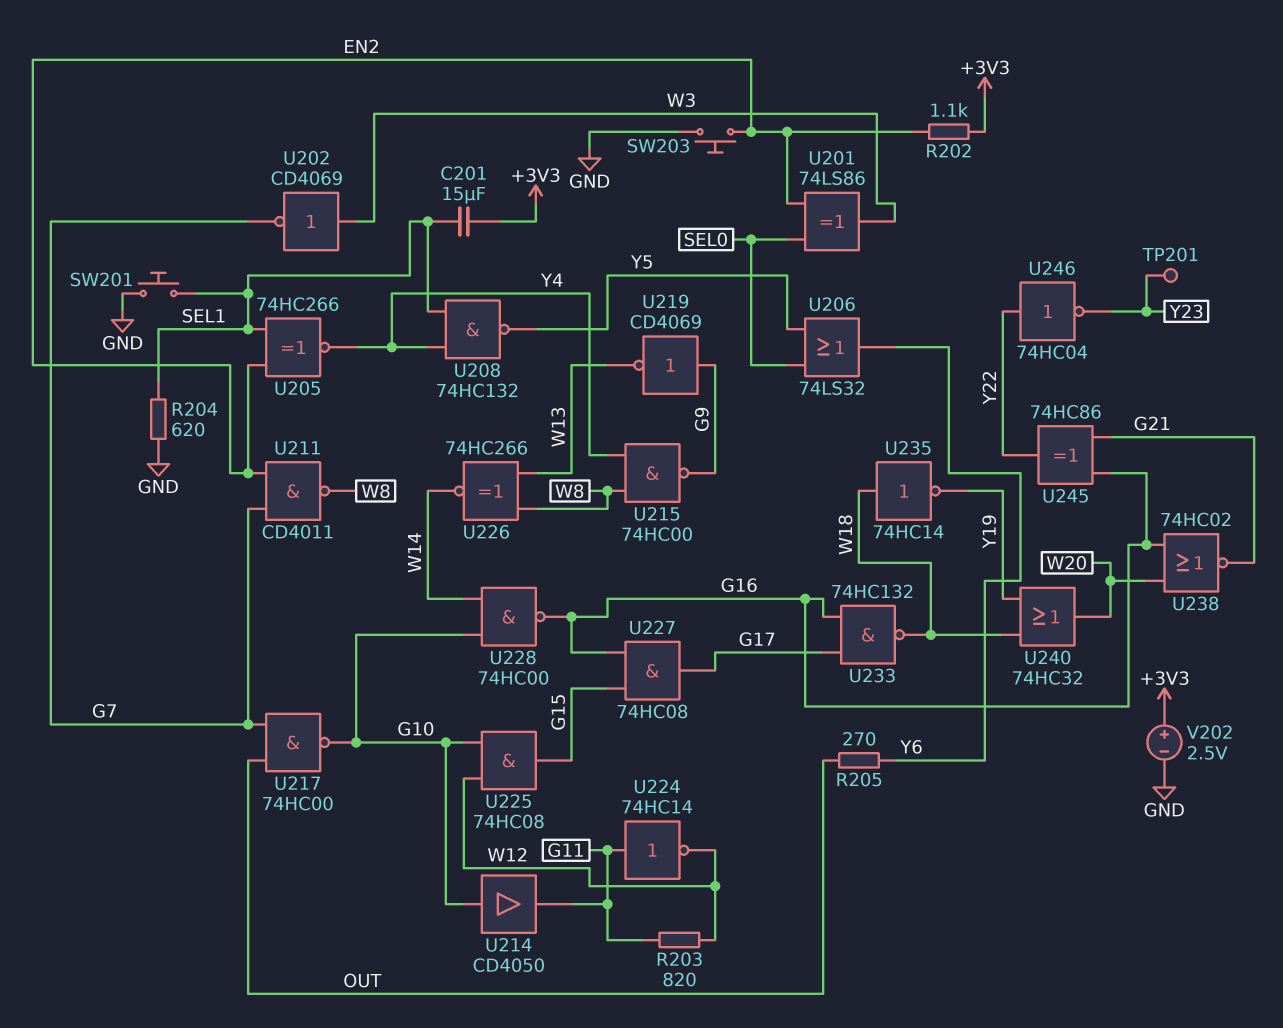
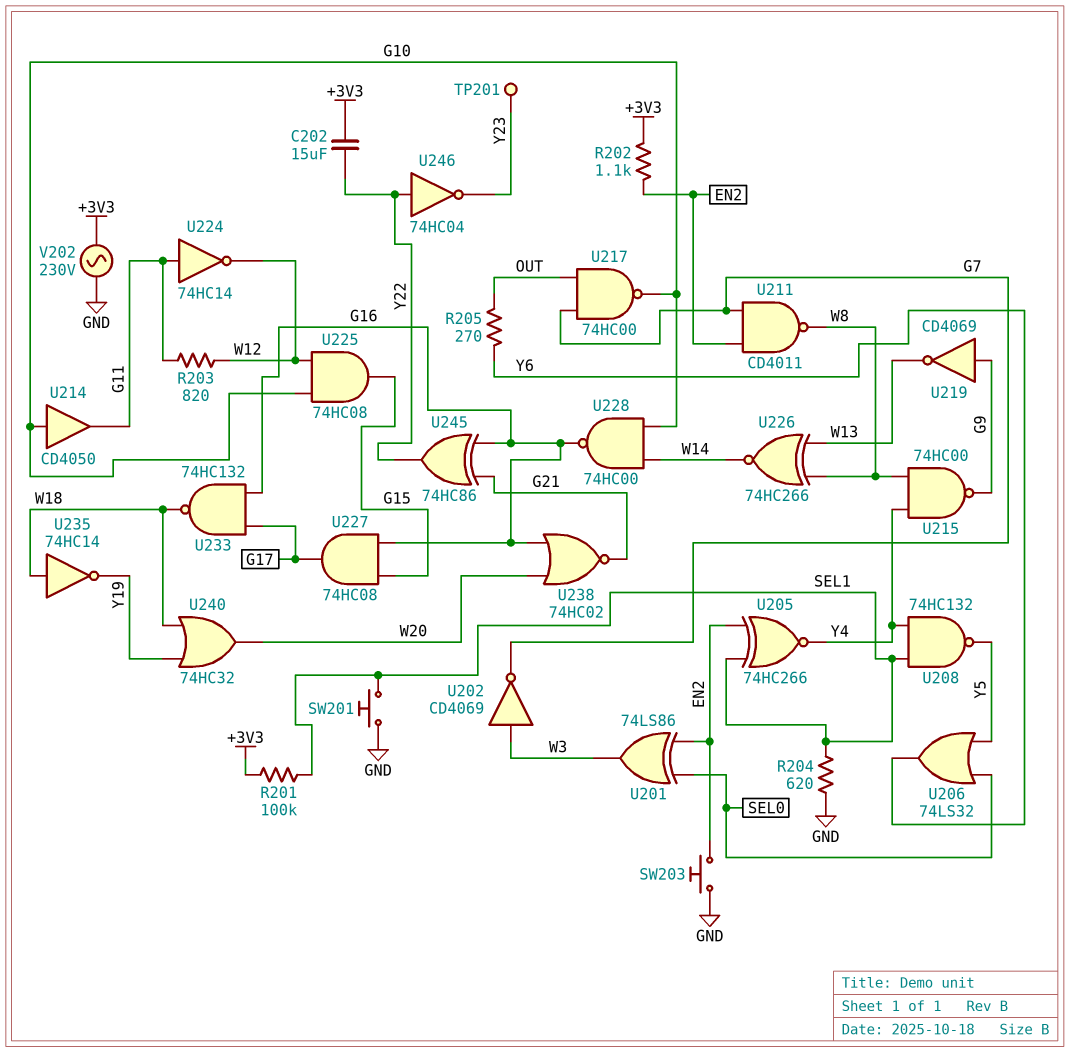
C201: 15uF (+3V3, SEL1) -> none
C202: none -> 15uF (+3V3, Y22)
R201: none -> 100k (+3V3, SEL1)
V202: 2.5V (plus +3V3, minus GND) -> AC 230V (+3V3, GND)

